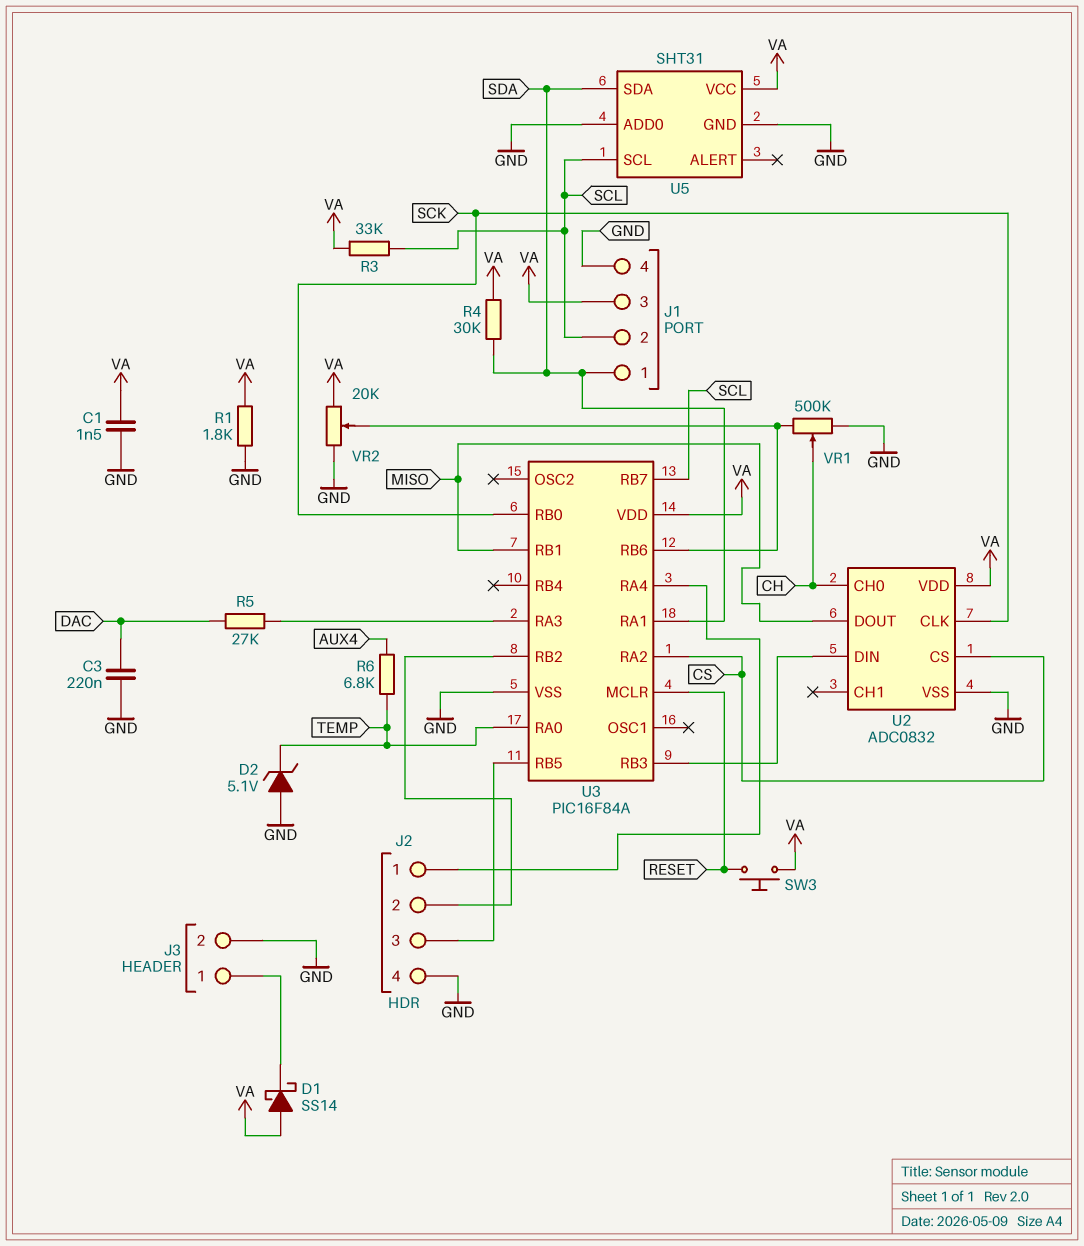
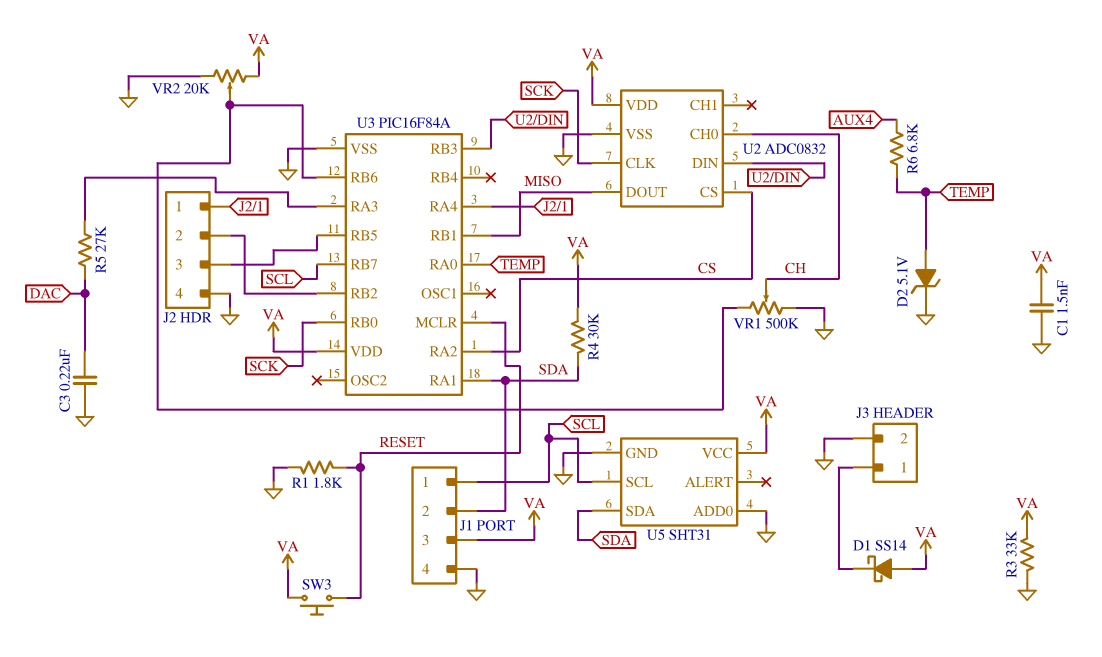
D2: zener 5.1V (A GND, K TEMP) -> zener 5.1V (A TEMP, K GND)
J1 pin 1: SDA -> SCL
J1 pin 2: SCL -> SDA
R1: 1.8k (GND, VA) -> 1.8k (GND, RESET)
R3: 33k (SCL, VA) -> 33k (GND, VA)

